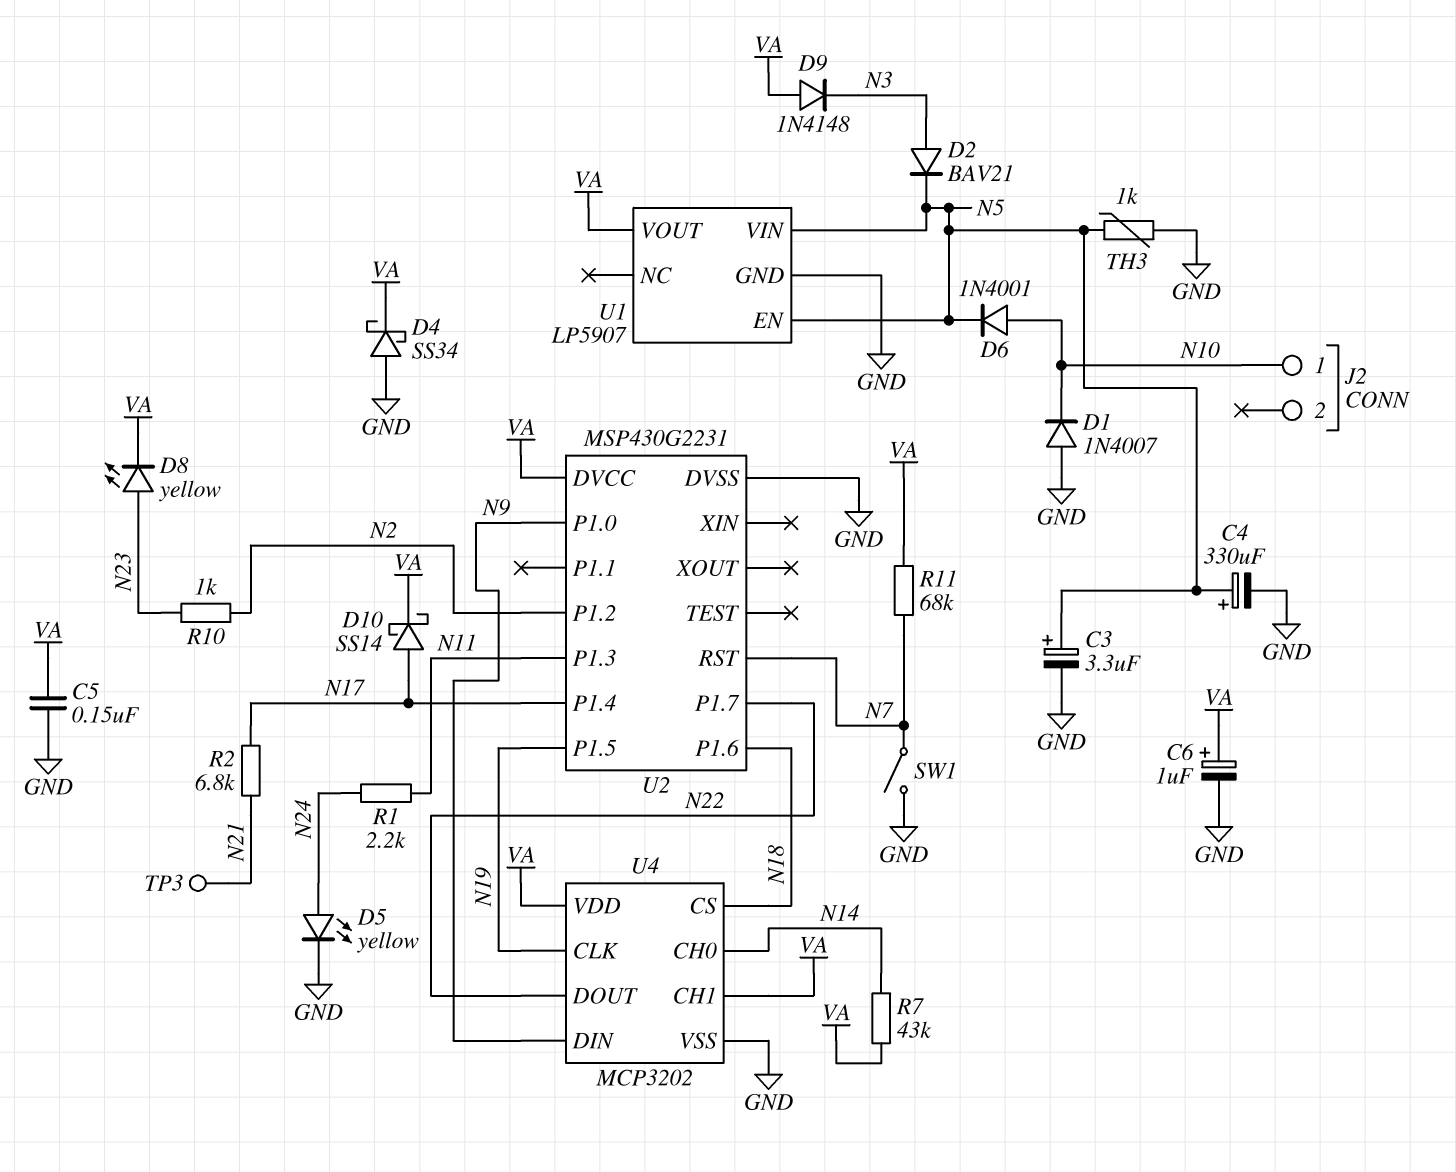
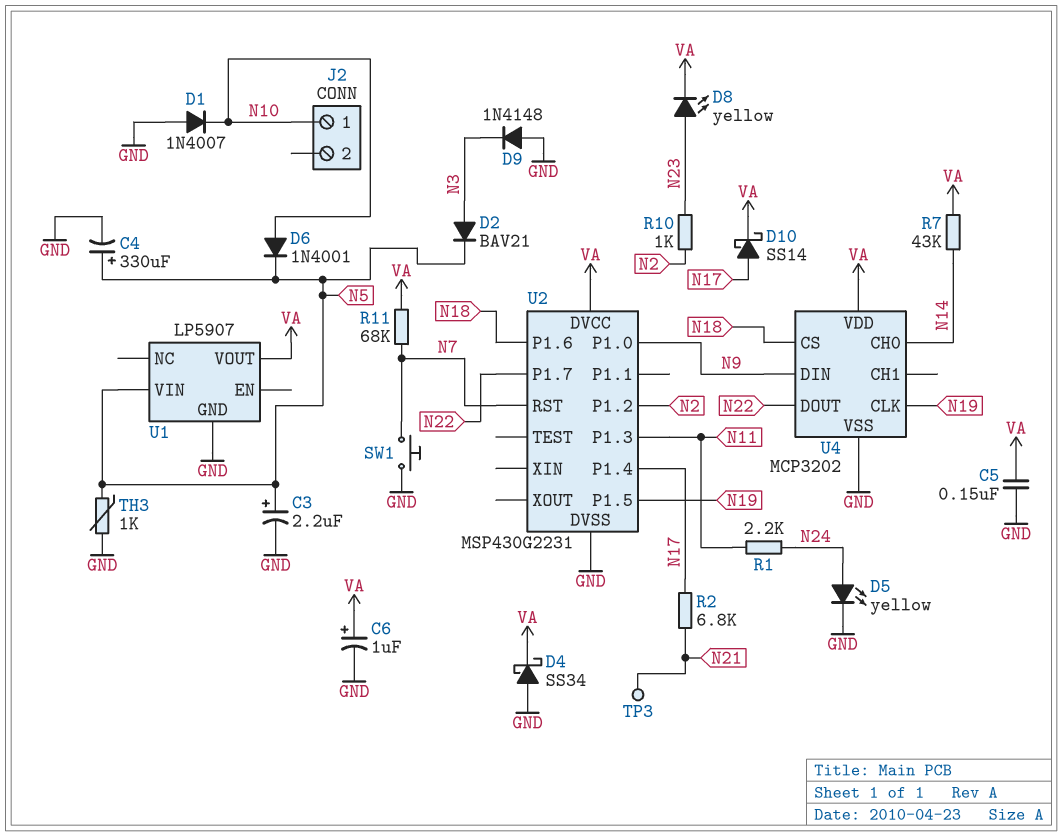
C3: 3.3uF (plus N5, minus GND) -> 2.2uF (plus N5, minus GND)
D9: diode 1N4148 (A VA, K N3) -> diode 1N4148 (A GND, K N3)
SW1: switch (GND, N7) -> button (GND, N7)
U1 pin EN: N5 -> none
U4 pin CH1: VA -> none

